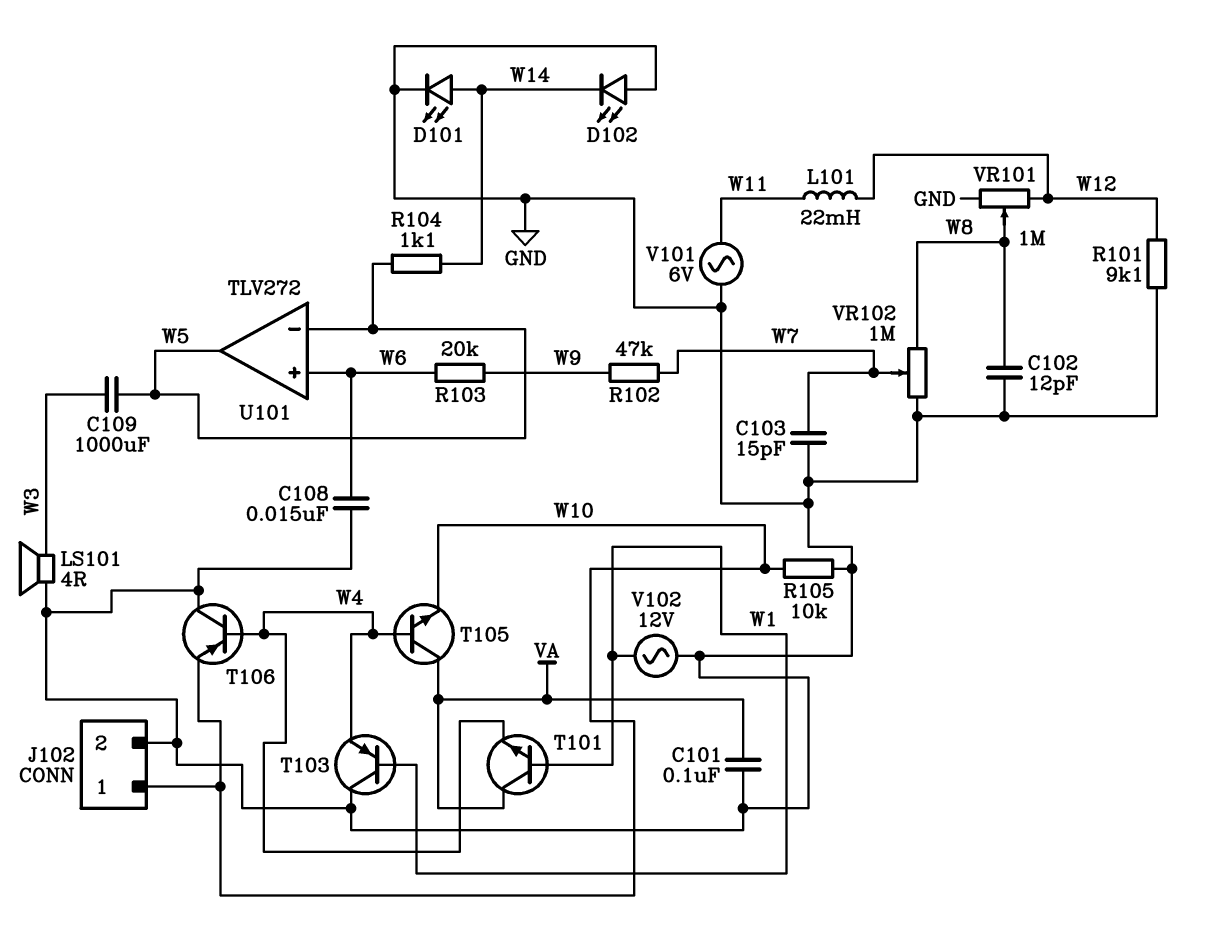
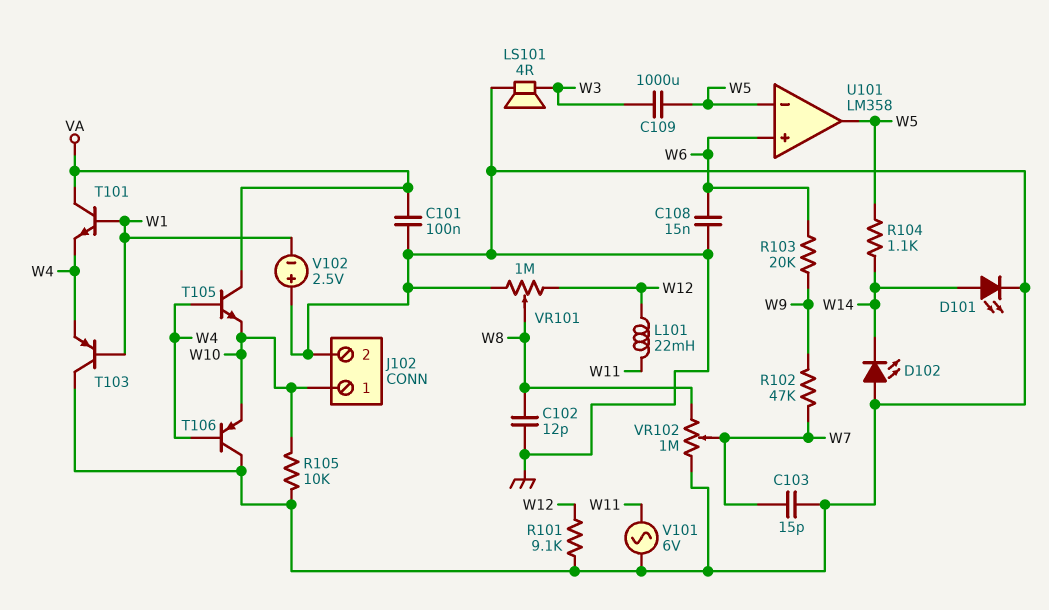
U101: TLV272 -> LM358
V102: AC 12V (GND, W1) -> 2.5V (plus GND, minus W1)

